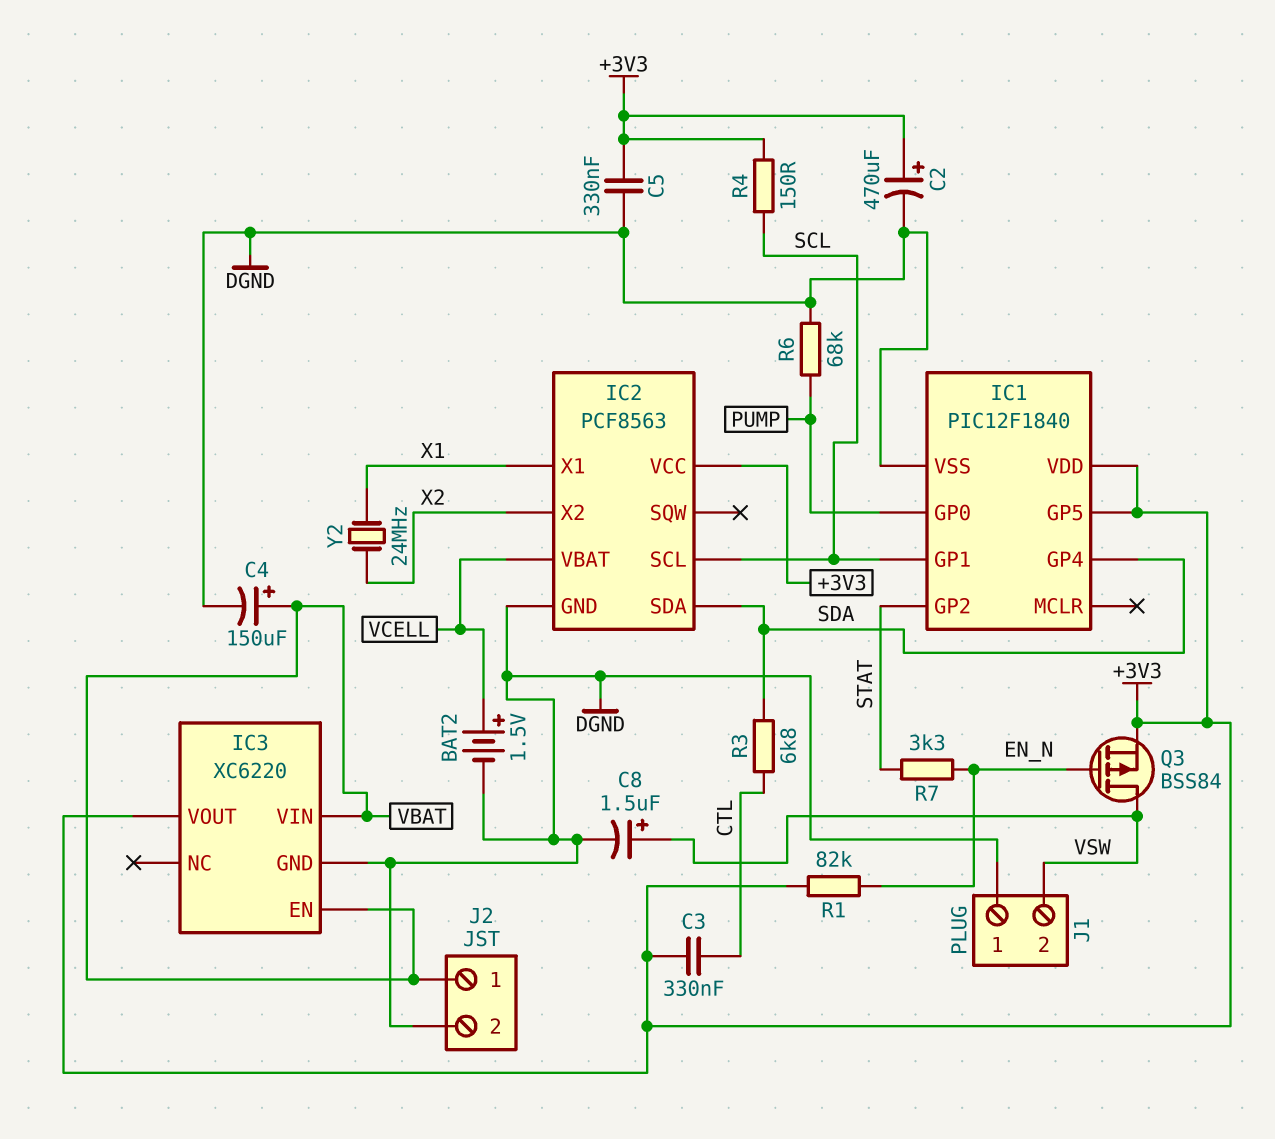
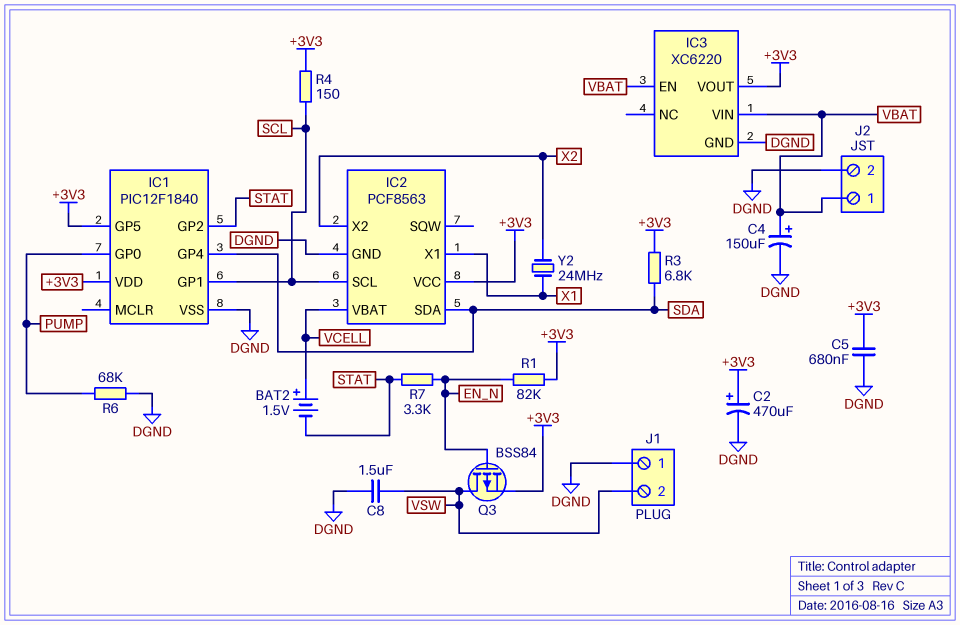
BAT2: 1.5V (plus VCELL, minus DGND) -> 1.5V (plus VCELL, minus STAT)
C3: 330nF (+3V3, CTL) -> none
C5: 330nF (+3V3, DGND) -> 680nF (+3V3, DGND)
C8: 1.5uF (plus VSW, minus DGND) -> 1.5uF (DGND, VSW)
R3: 6.8k (CTL, SDA) -> 6.8k (+3V3, SDA)

